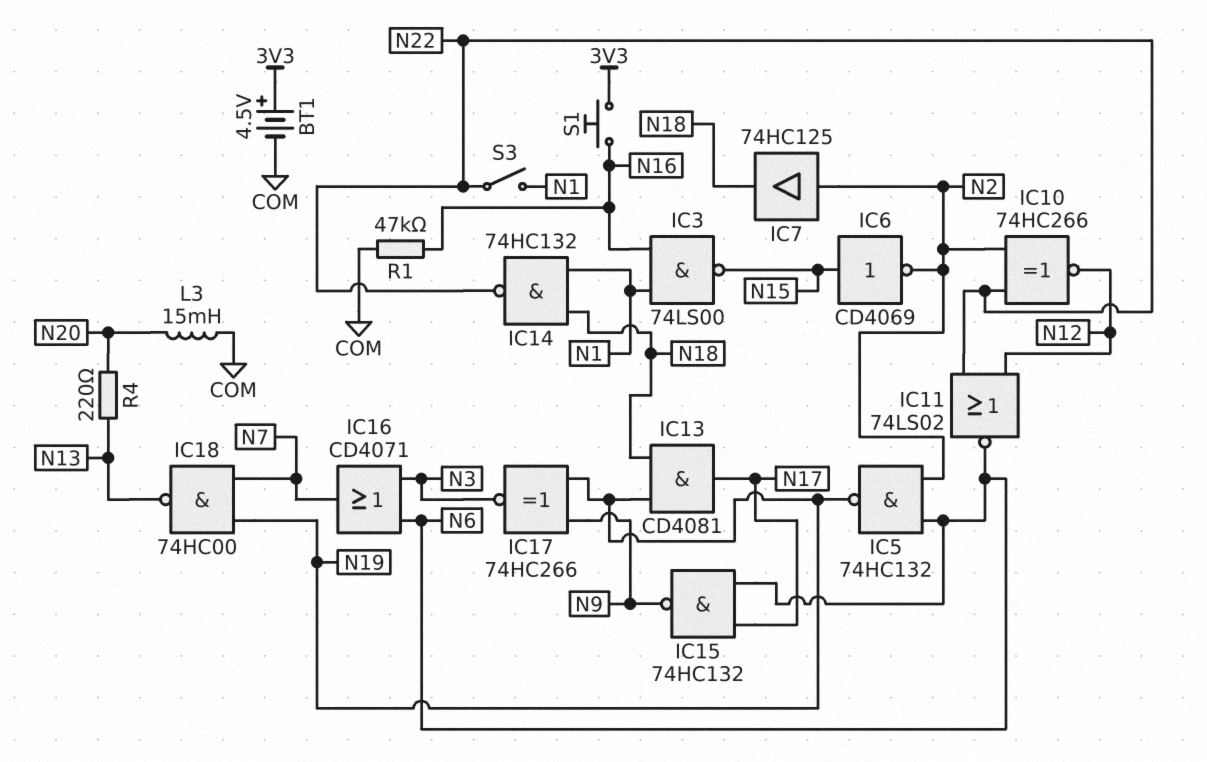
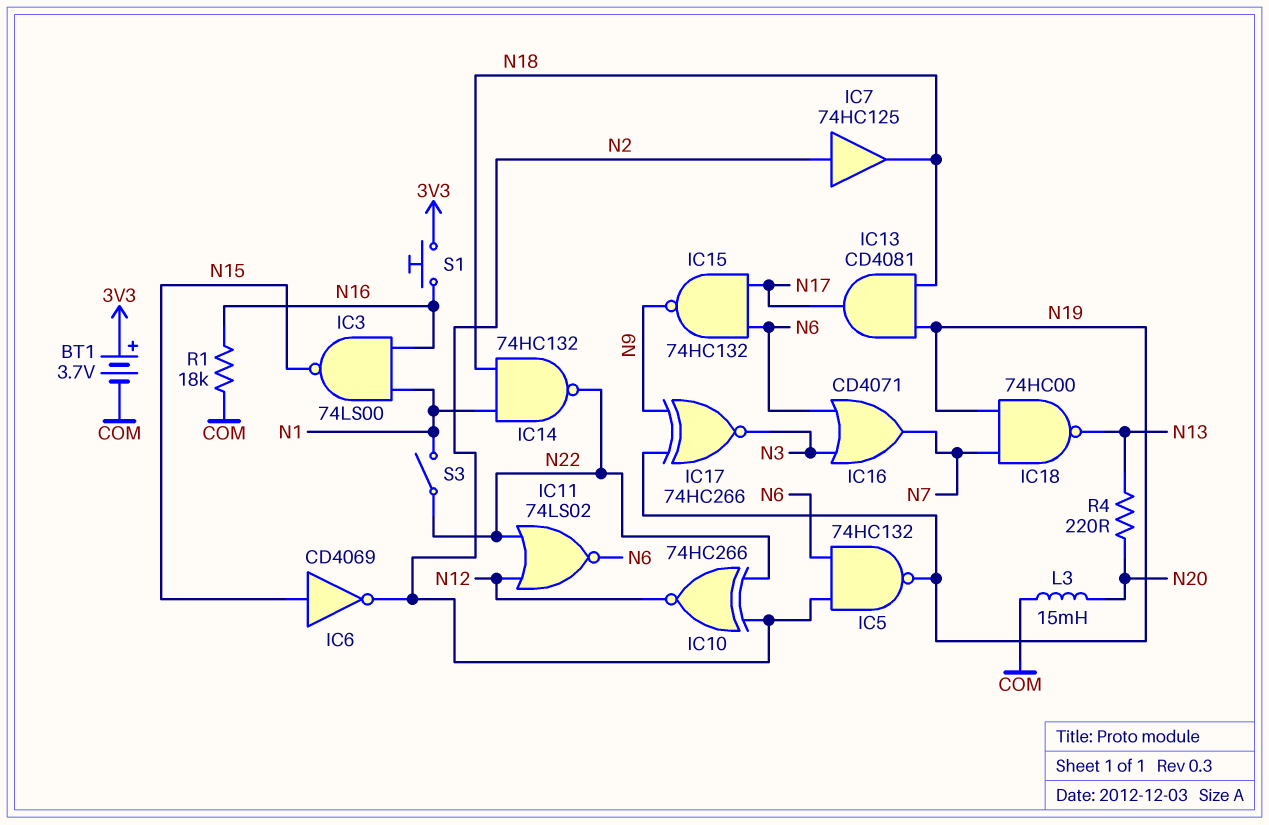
BT1: 4.5V (plus 3V3, minus COM) -> 3.7V (plus 3V3, minus COM)
R1: 47k (COM, N16) -> 18k (COM, N16)

